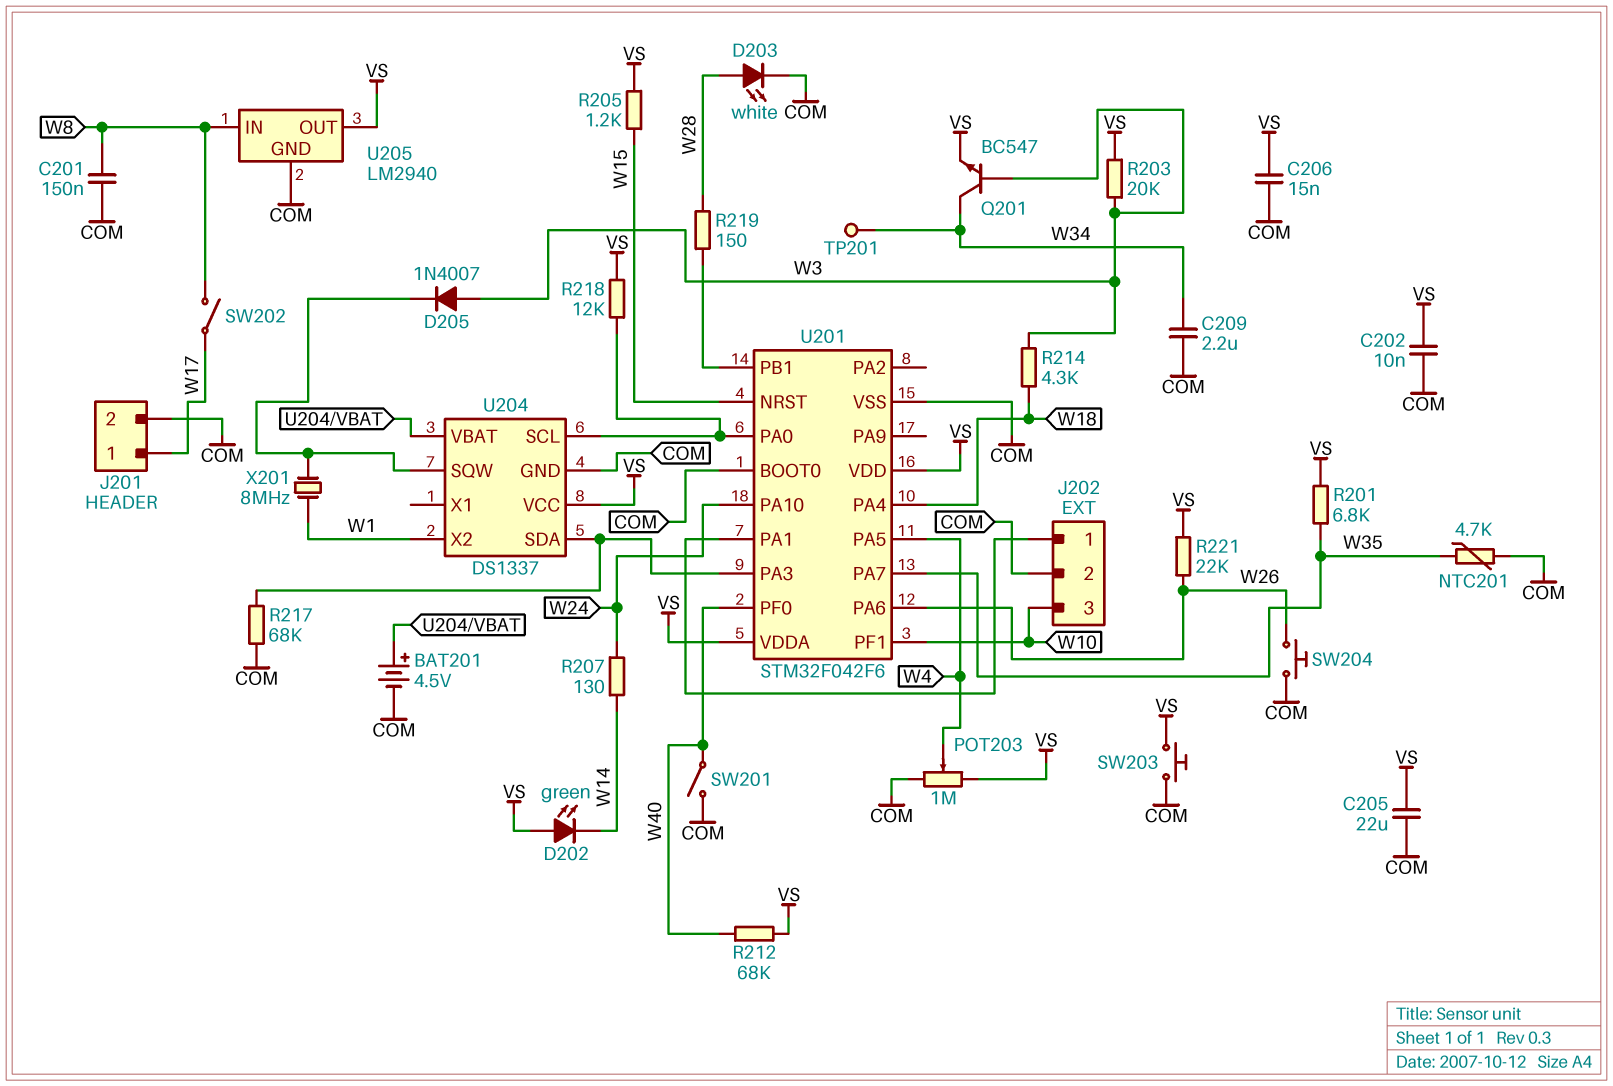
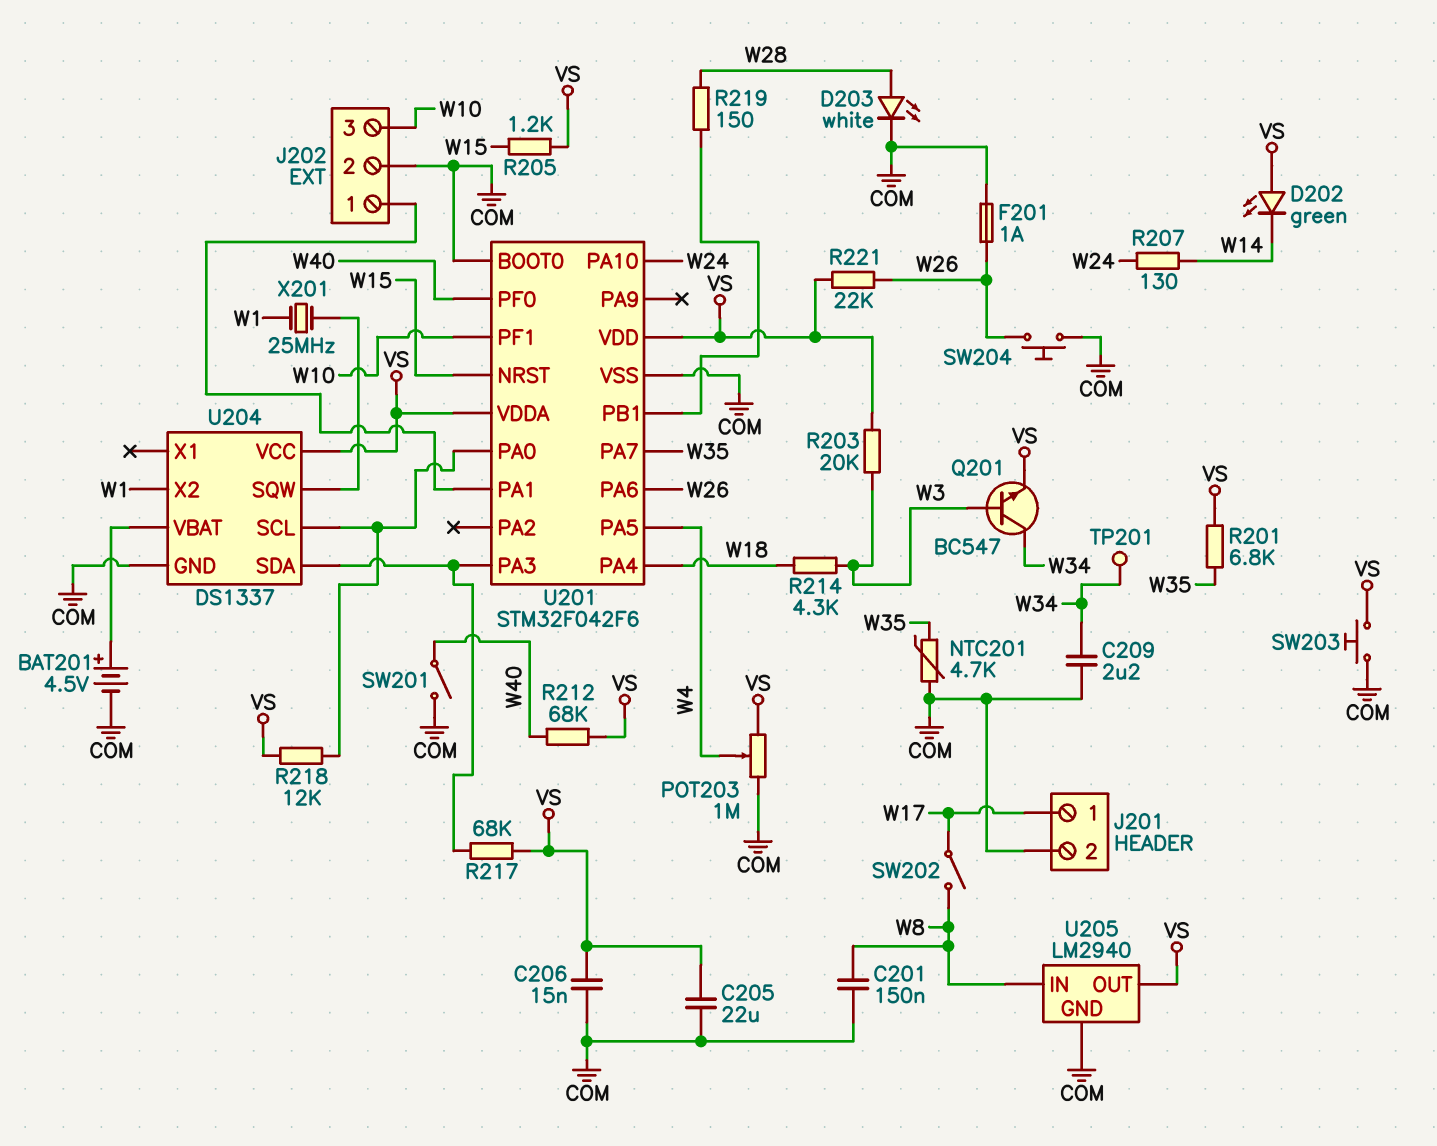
C202: 10nF (COM, VS) -> none
D205: diode 1N4007 (A W3, K U204/SQW) -> none
F201: none -> 1A (COM, W26)
R217: 68k (COM, U201/PA3) -> 68k (U201/PA3, VS)
X201: 8MHz (U204/SQW, W1) -> 25MHz (U204/SQW, W1)

